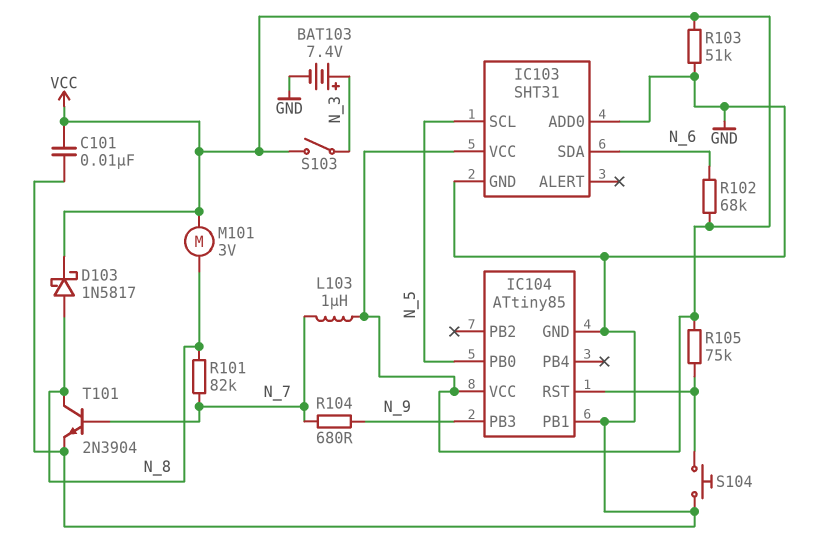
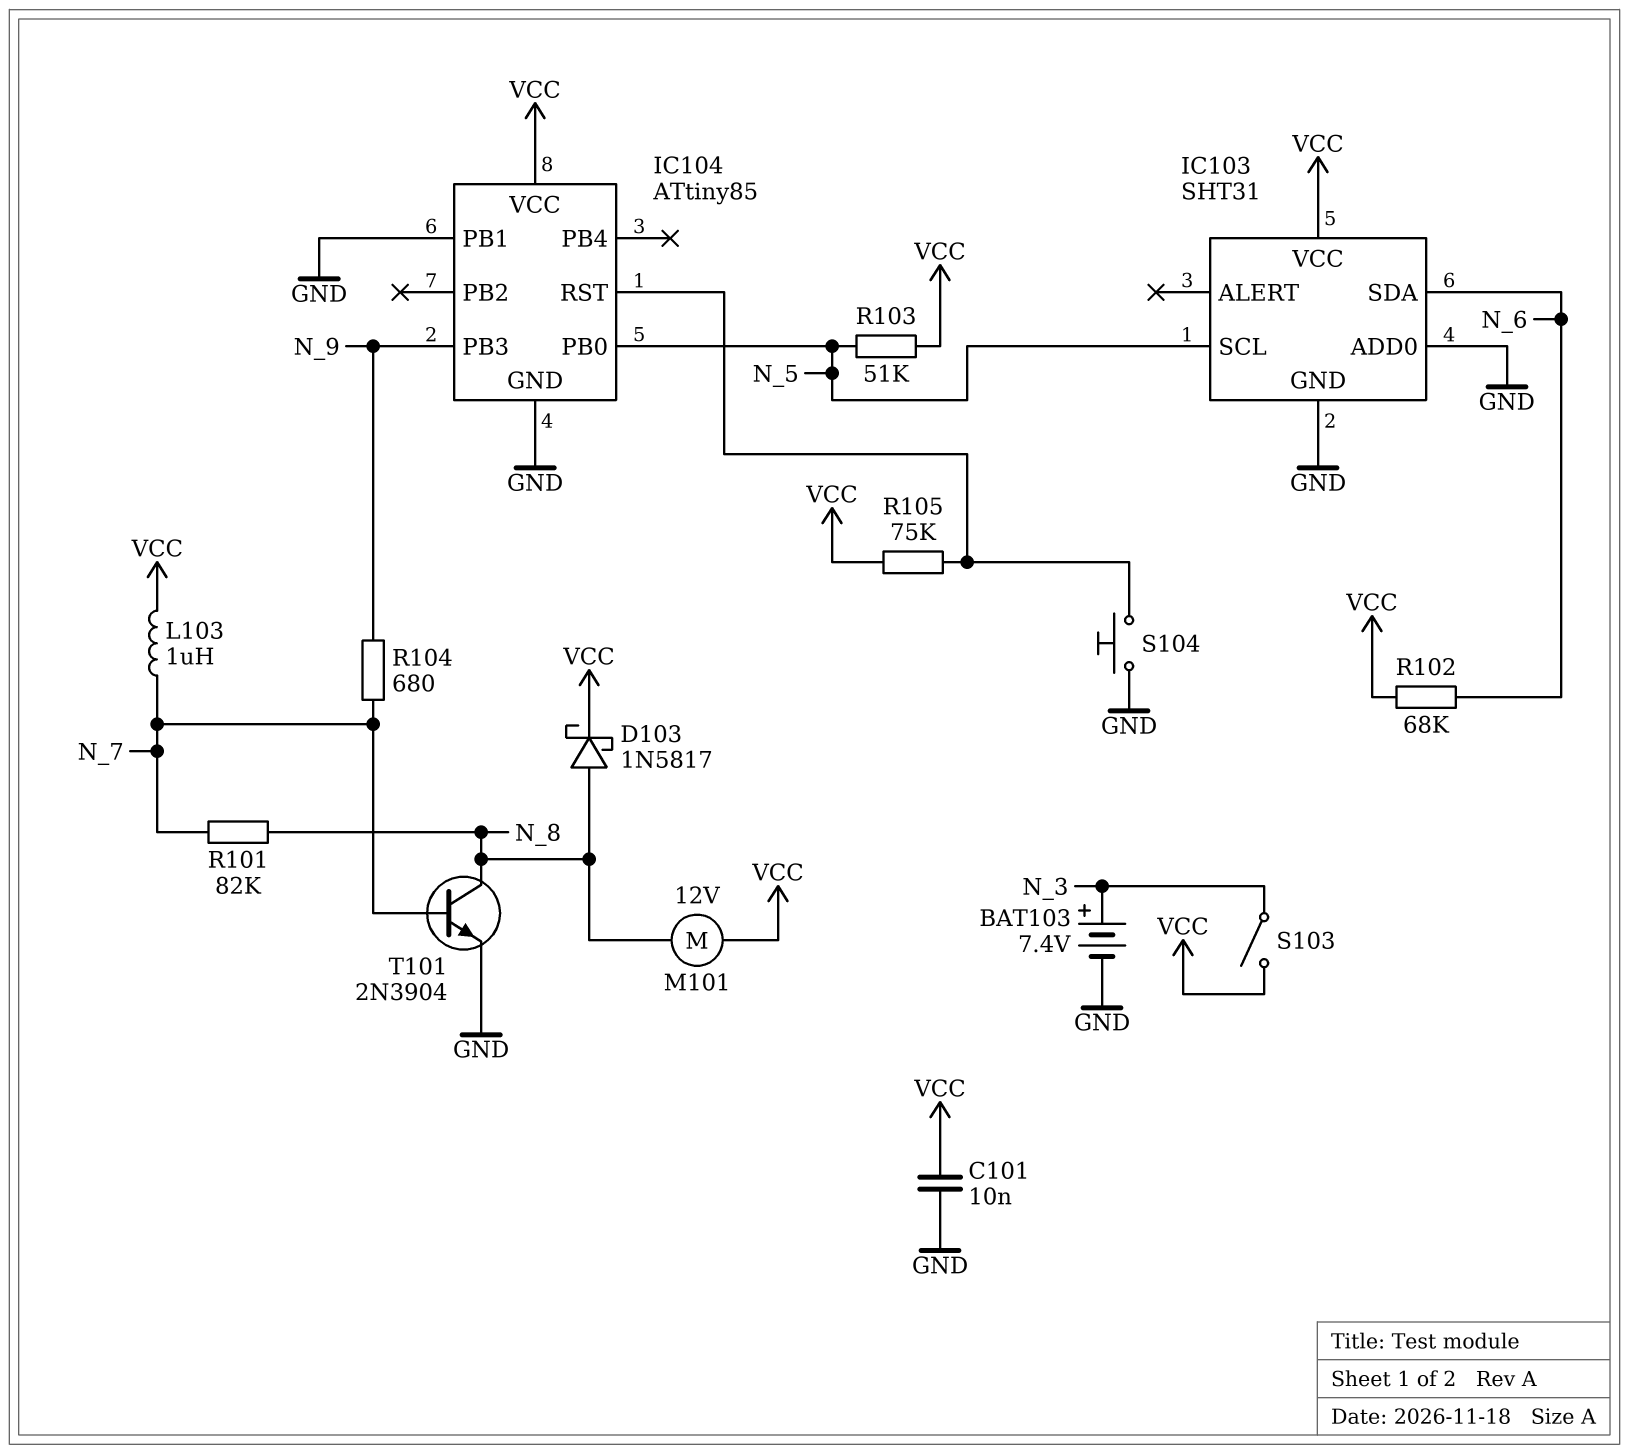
M101: motor 3V (N_8, VCC) -> motor 12V (N_8, VCC)
R103: 51k (GND, VCC) -> 51k (N_5, VCC)

